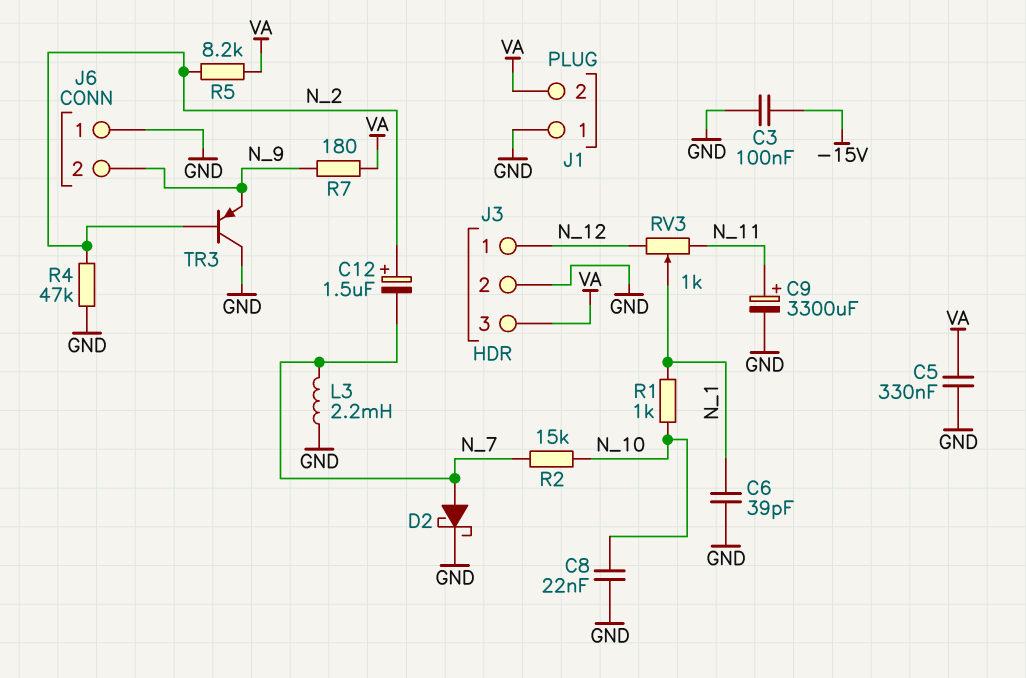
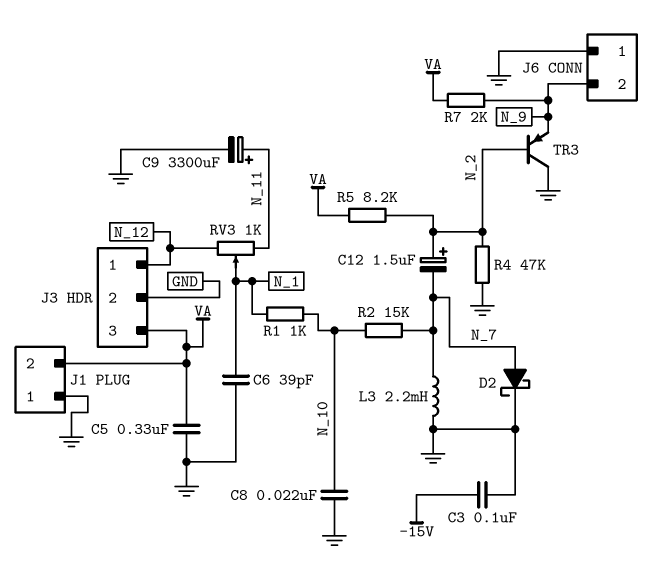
R7: 180 (N_9, VA) -> 2k (N_9, VA)

